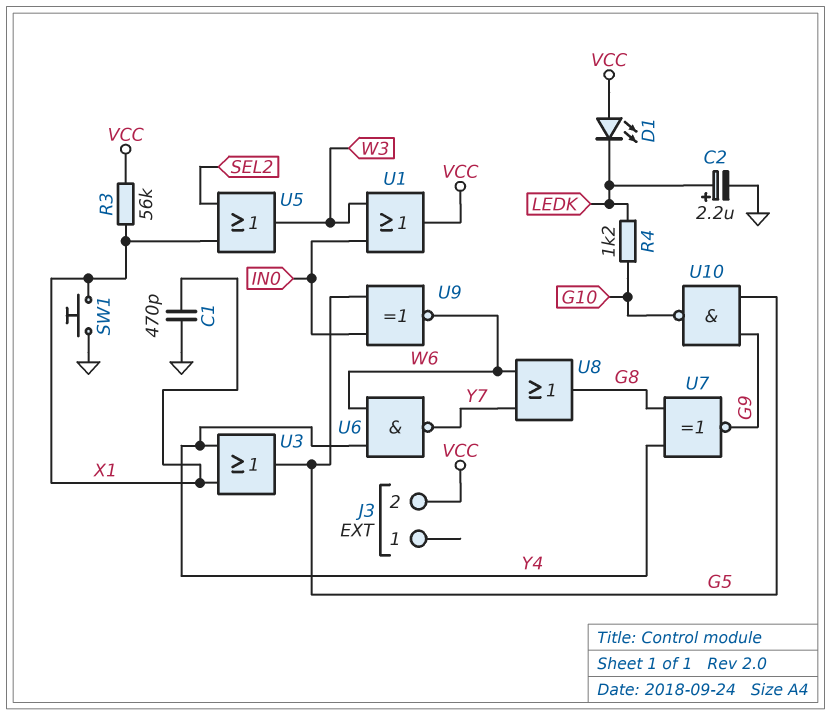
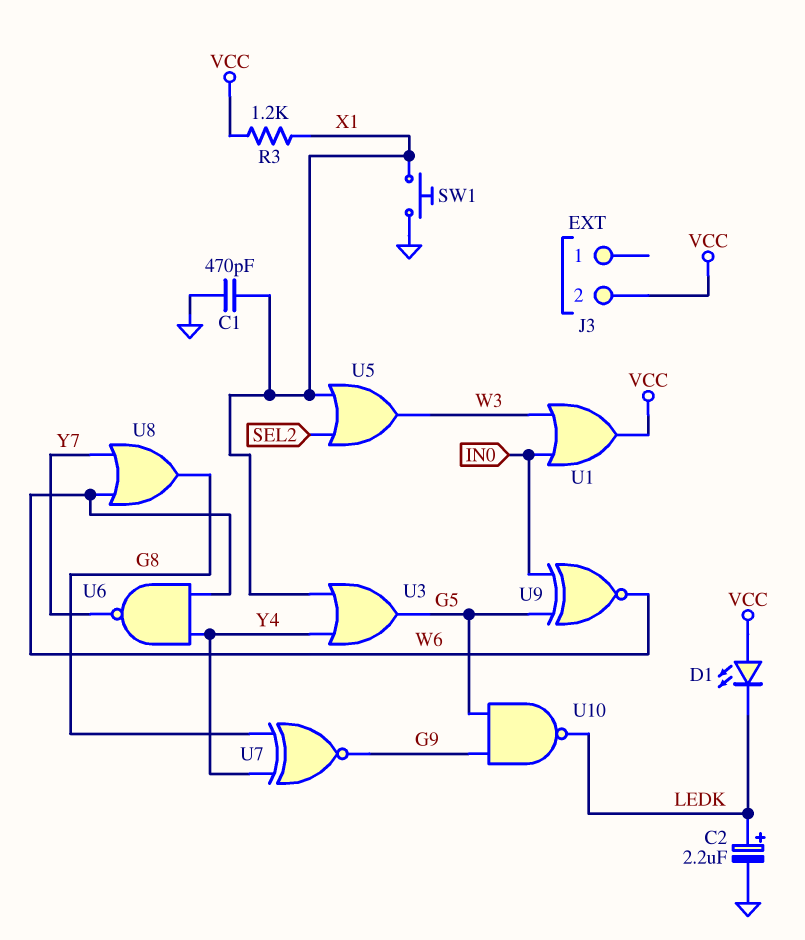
R3: 56k (VCC, X1) -> 1.2k (VCC, X1)
R4: 1.2k (G10, LEDK) -> none
U10: NAND (in G5, in G9, out G10) -> NAND (in G5, in G9, out LEDK)

